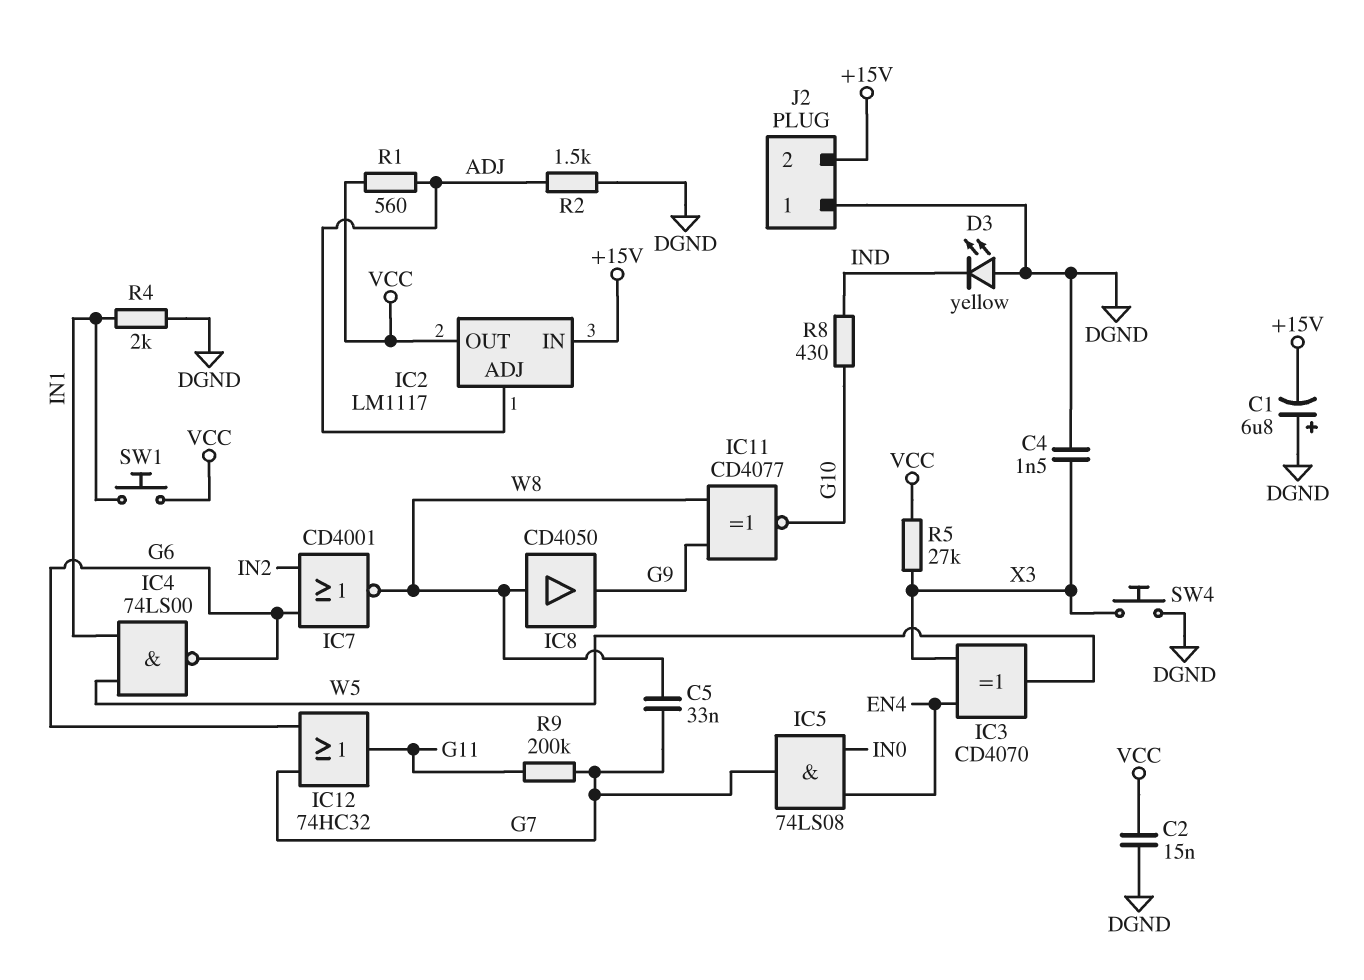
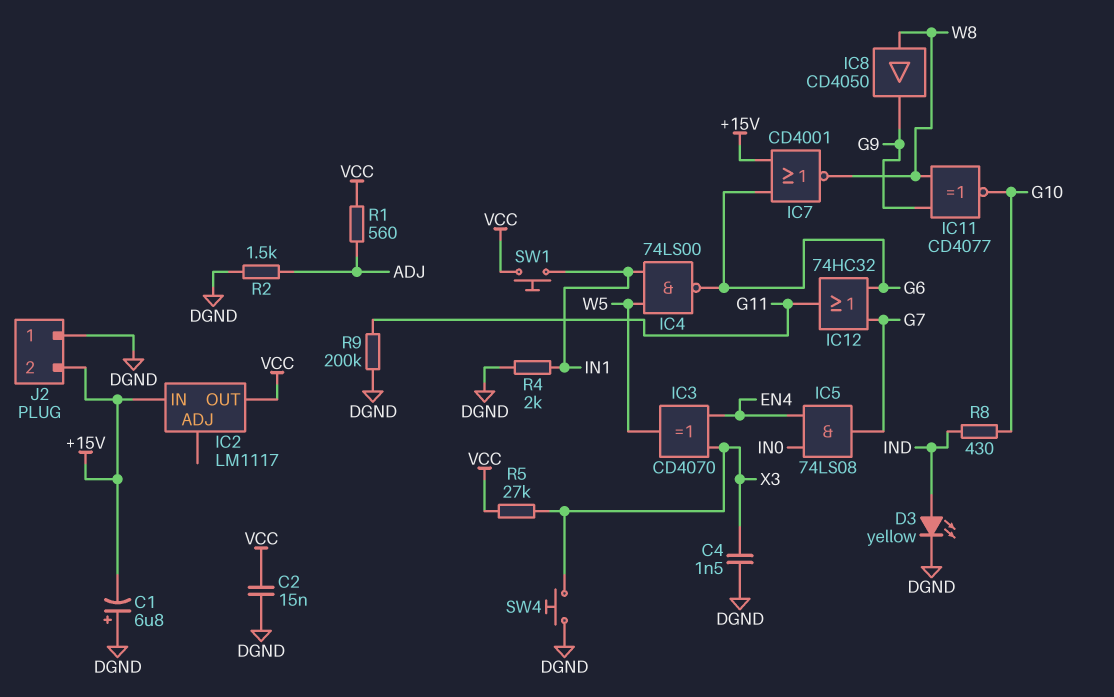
C5: 33nF (G7, W8) -> none
D3: LED yellow (A DGND, K IND) -> LED yellow (A IND, K DGND)
IC2 pin ADJ: ADJ -> none
IC7: NOR CD4001 (in G6, in IN2, out W8) -> NOR CD4001 (in +15V, in G6, out W8)
R9: 200k (G7, G11) -> 200k (DGND, G11)

